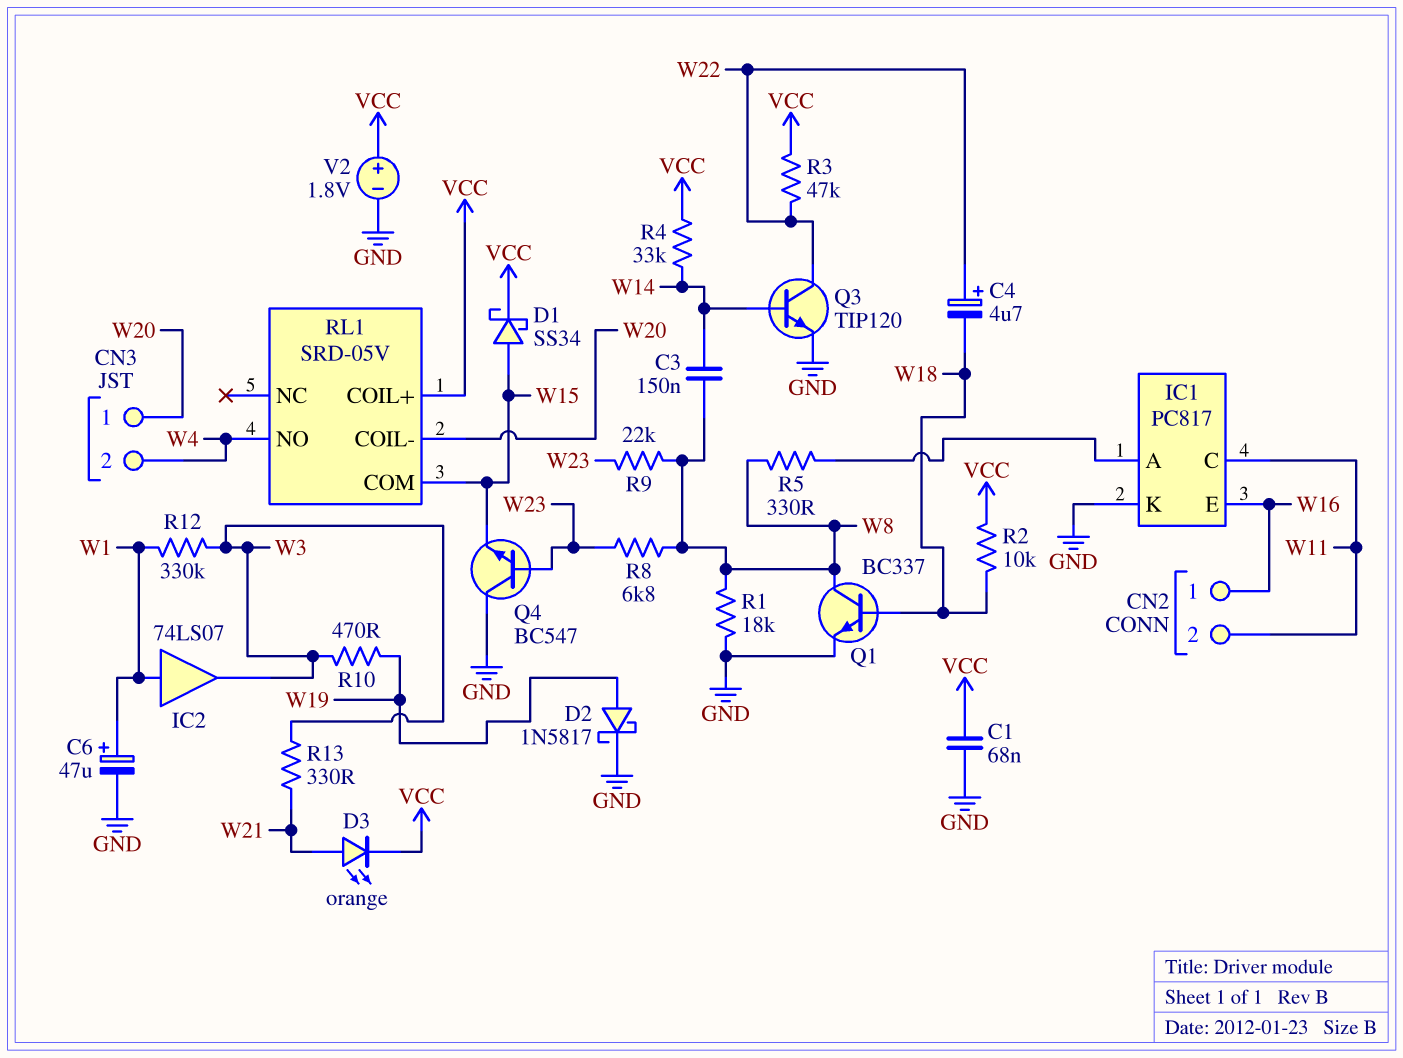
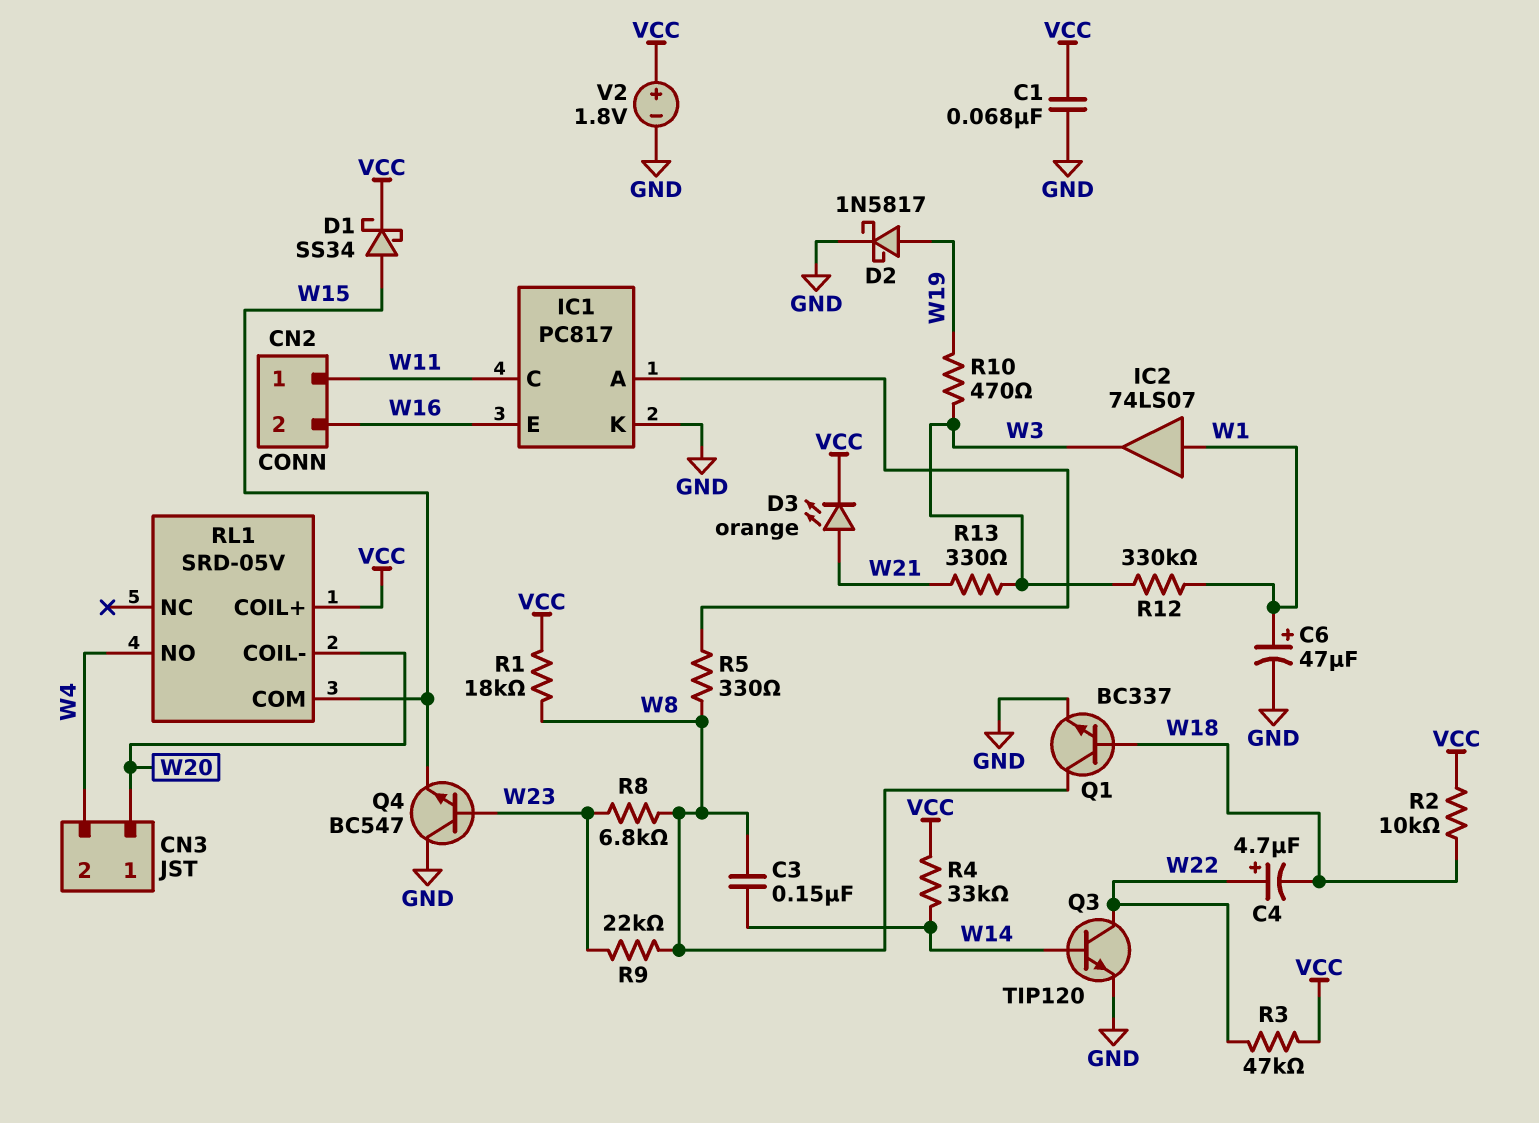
CN2 pin 1: W16 -> W11
CN2 pin 2: W11 -> W16
R1: 18k (GND, W8) -> 18k (VCC, W8)

